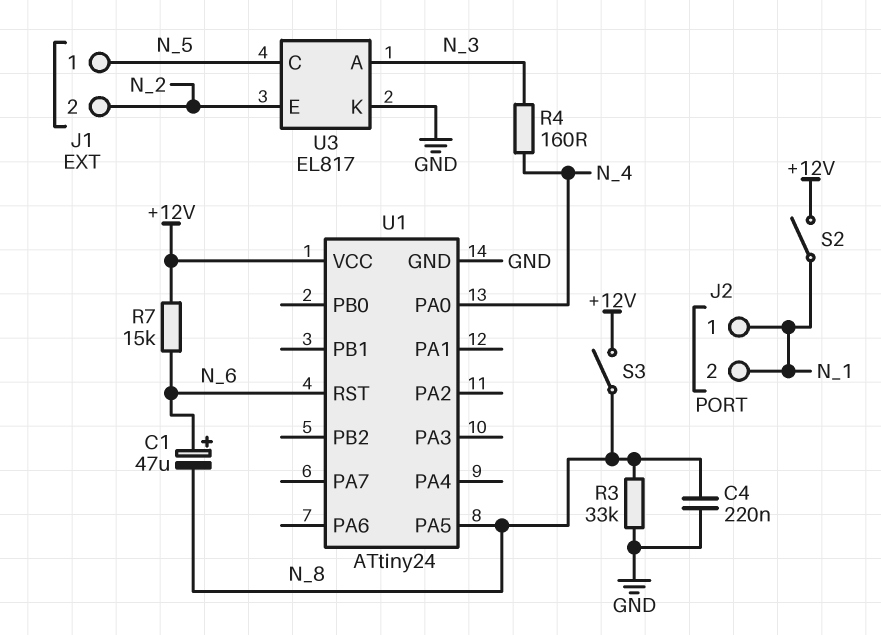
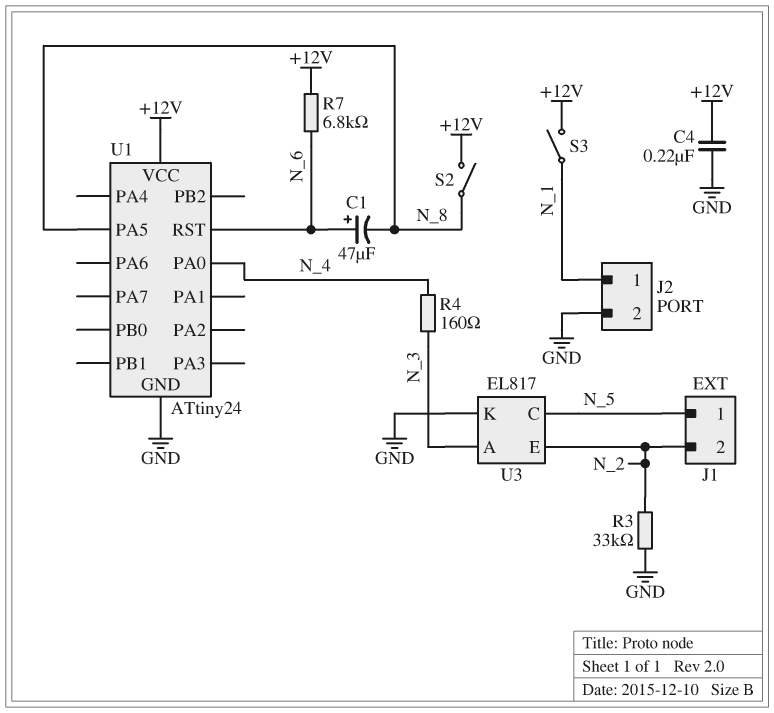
C4: 220nF (GND, N_8) -> 220nF (+12V, GND)
J2 pin 2: N_1 -> GND
R3: 33k (GND, N_8) -> 33k (GND, N_2)
R7: 15k (+12V, N_6) -> 6.8k (+12V, N_6)
S2: switch (+12V, N_1) -> switch (+12V, N_8)
S3: switch (+12V, N_8) -> switch (+12V, N_1)

